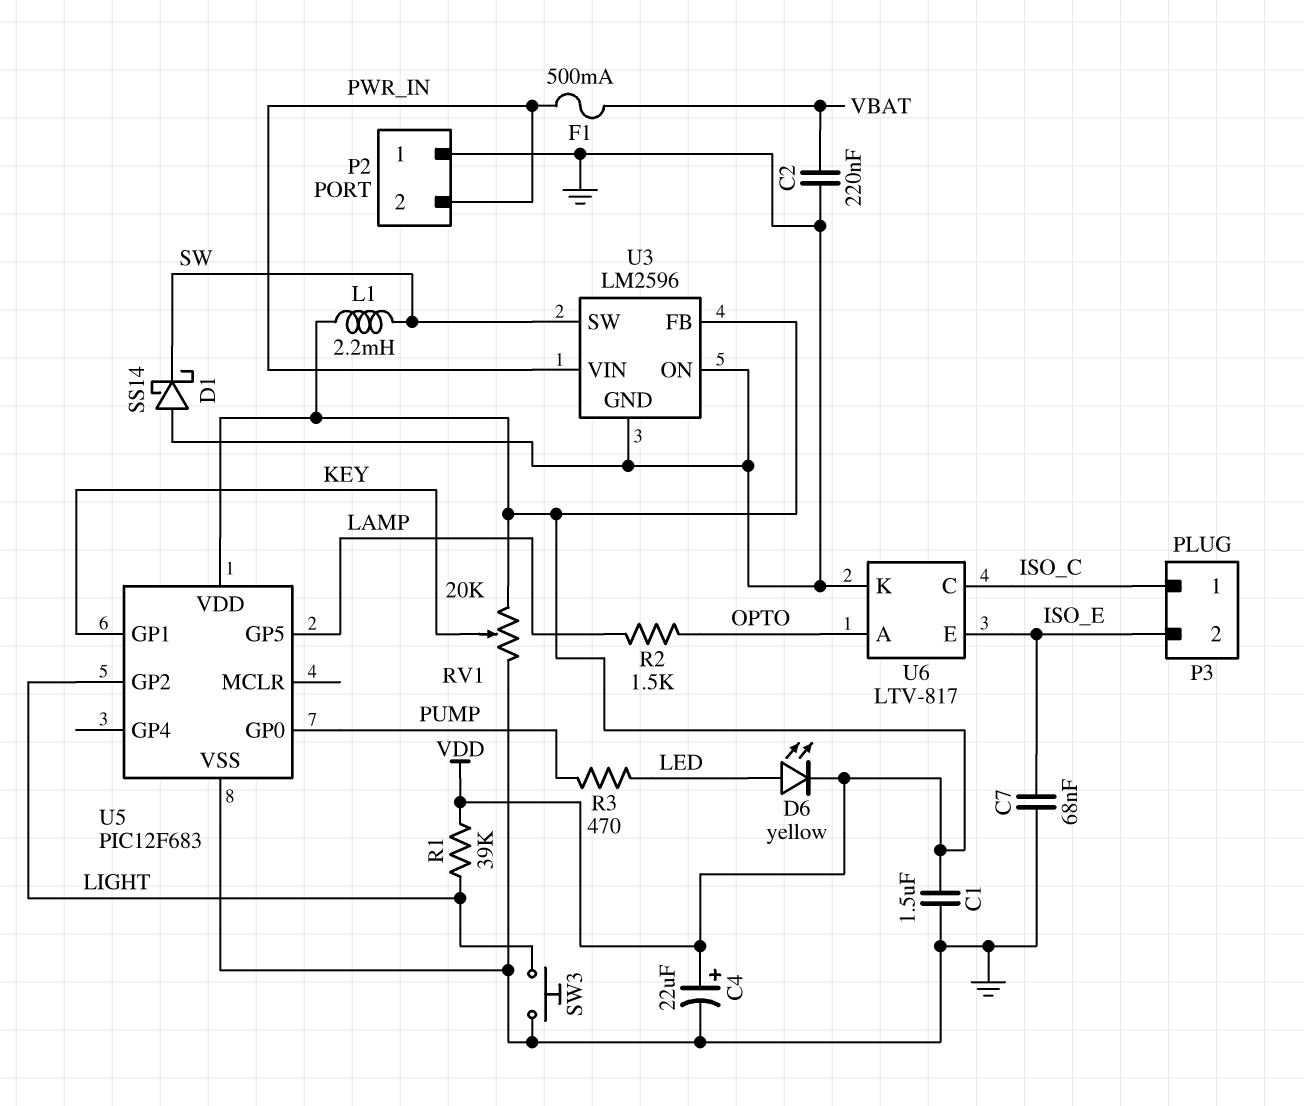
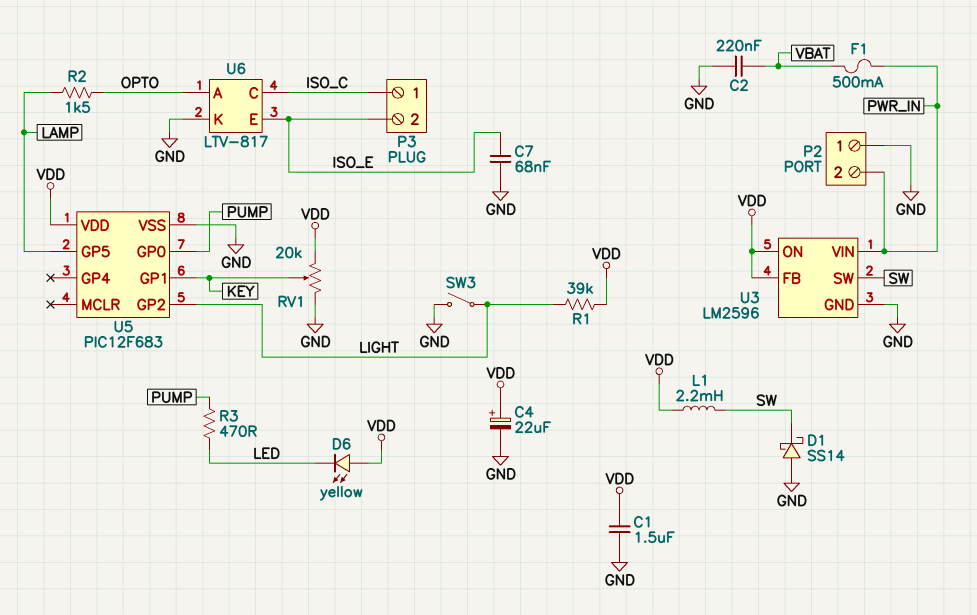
D6: LED yellow (A LED, K VDD) -> LED yellow (A VDD, K LED)
SW3: button (GND, LIGHT) -> switch (GND, LIGHT)
U3 pin ON: GND -> VDD

